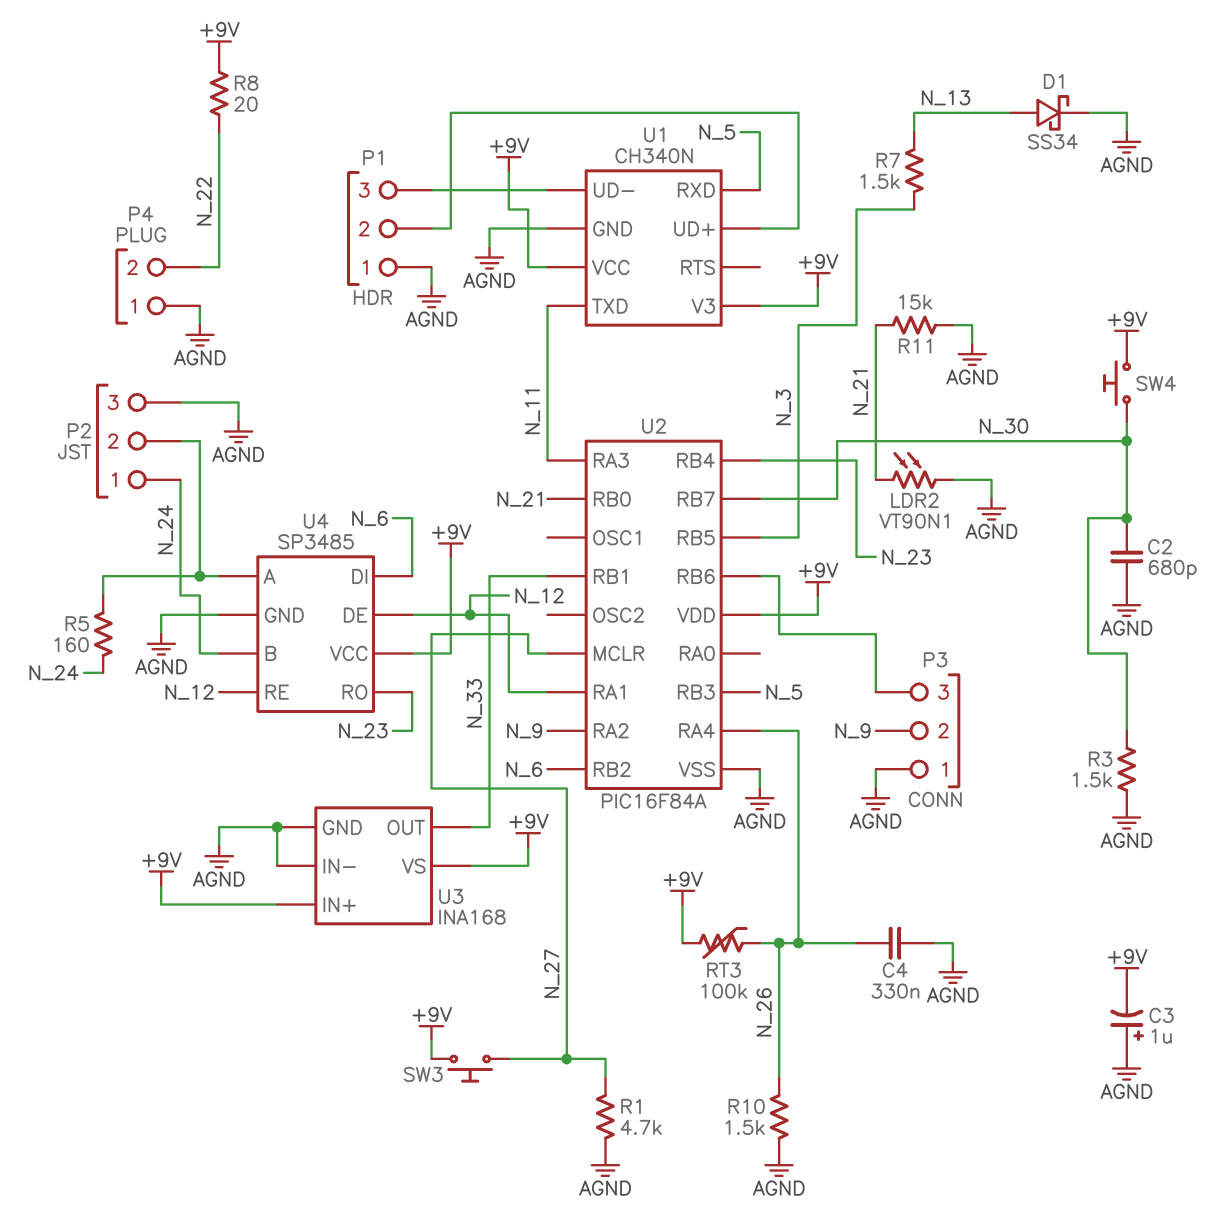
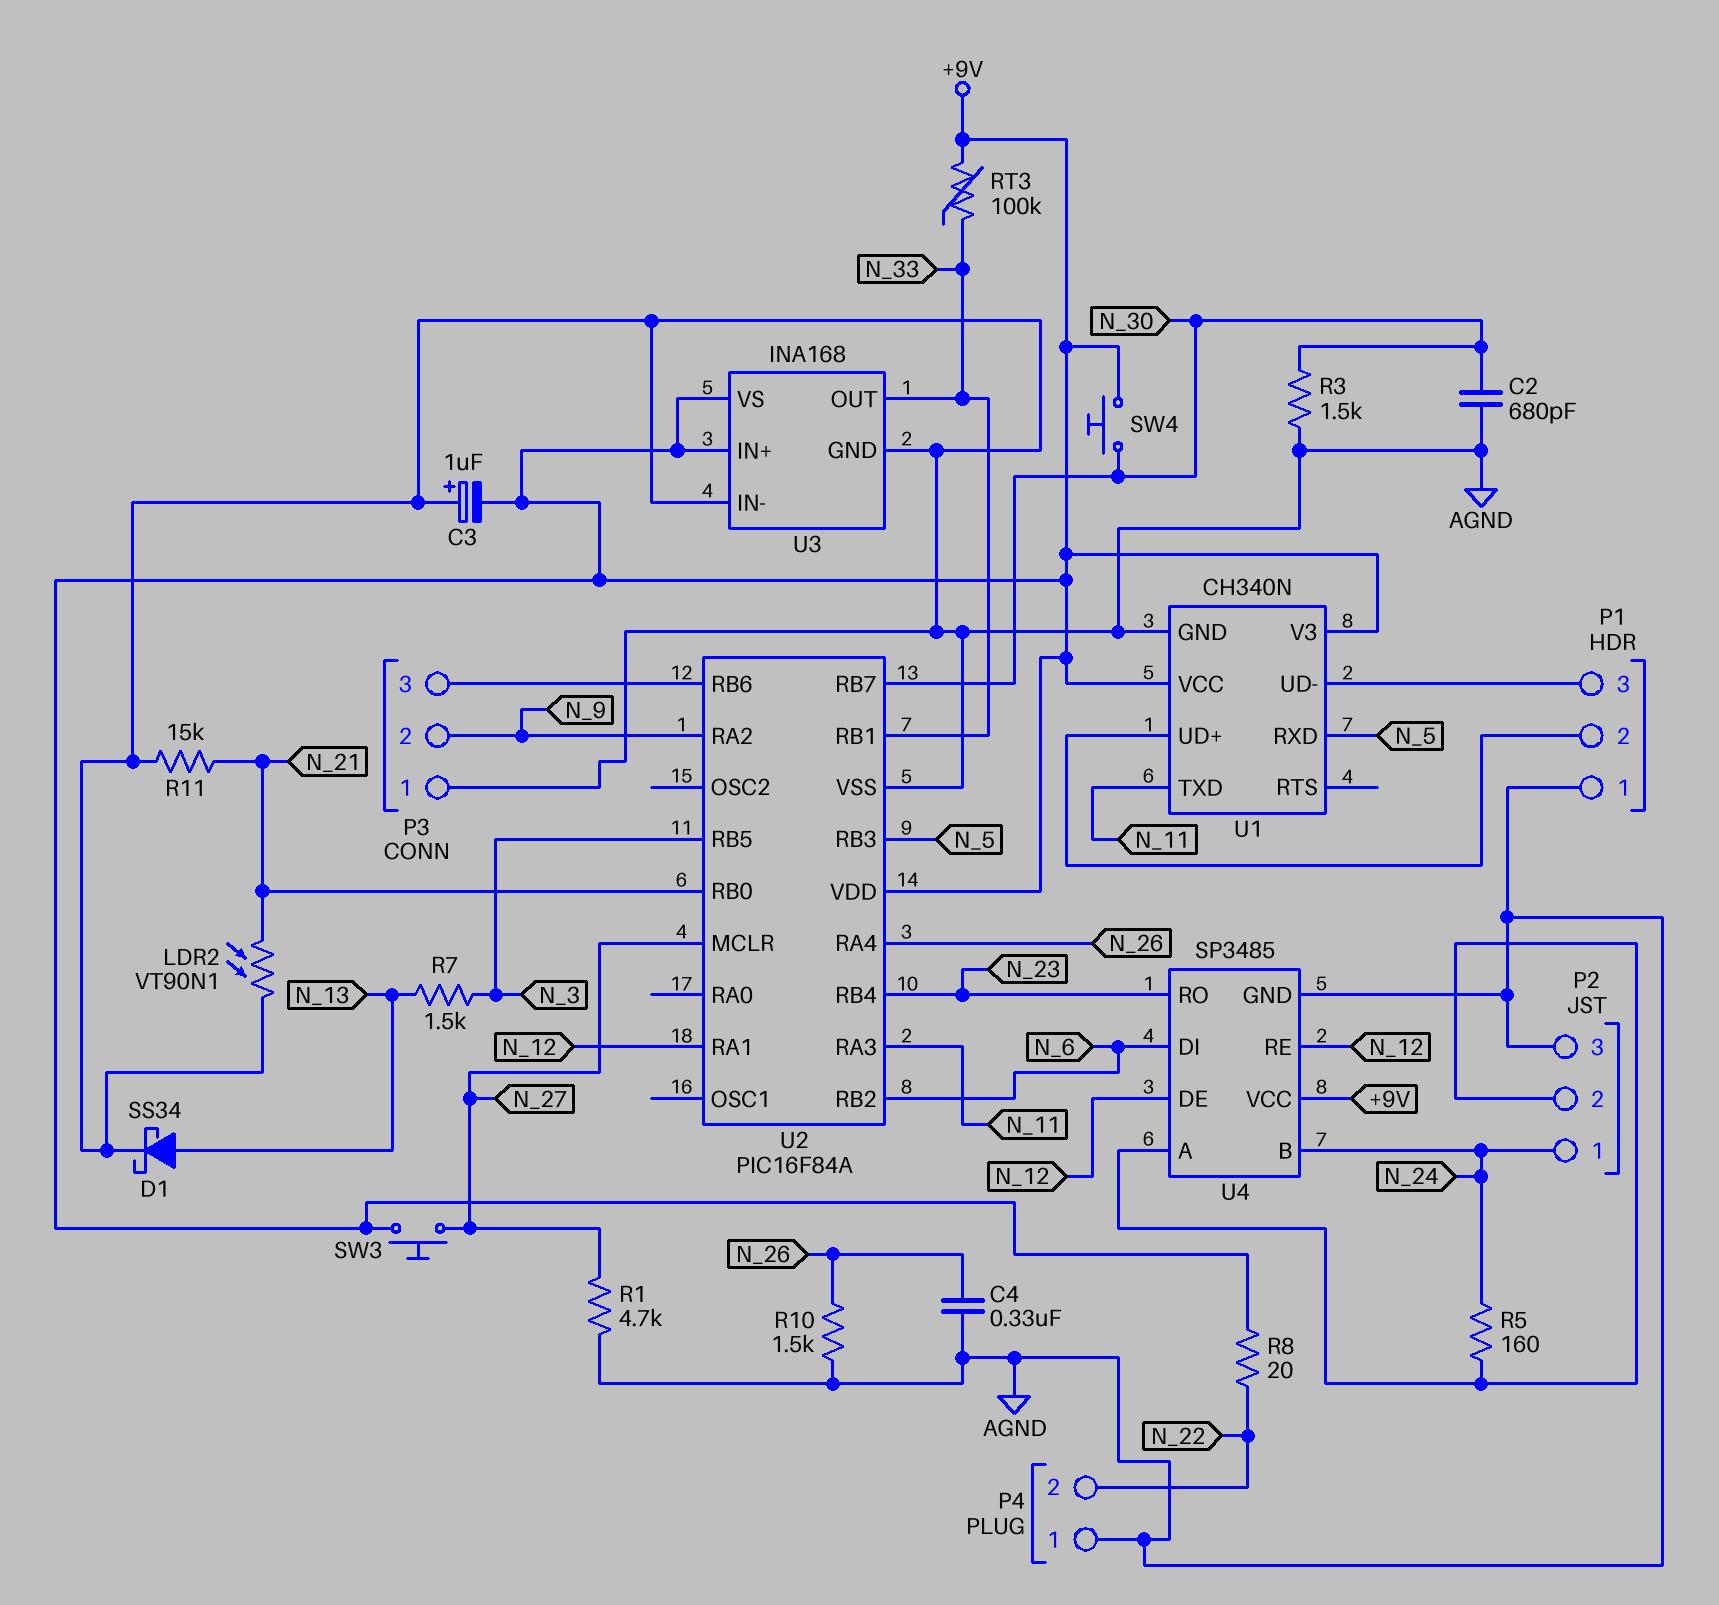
RT3: 100k (+9V, N_26) -> 100k (+9V, N_33)

